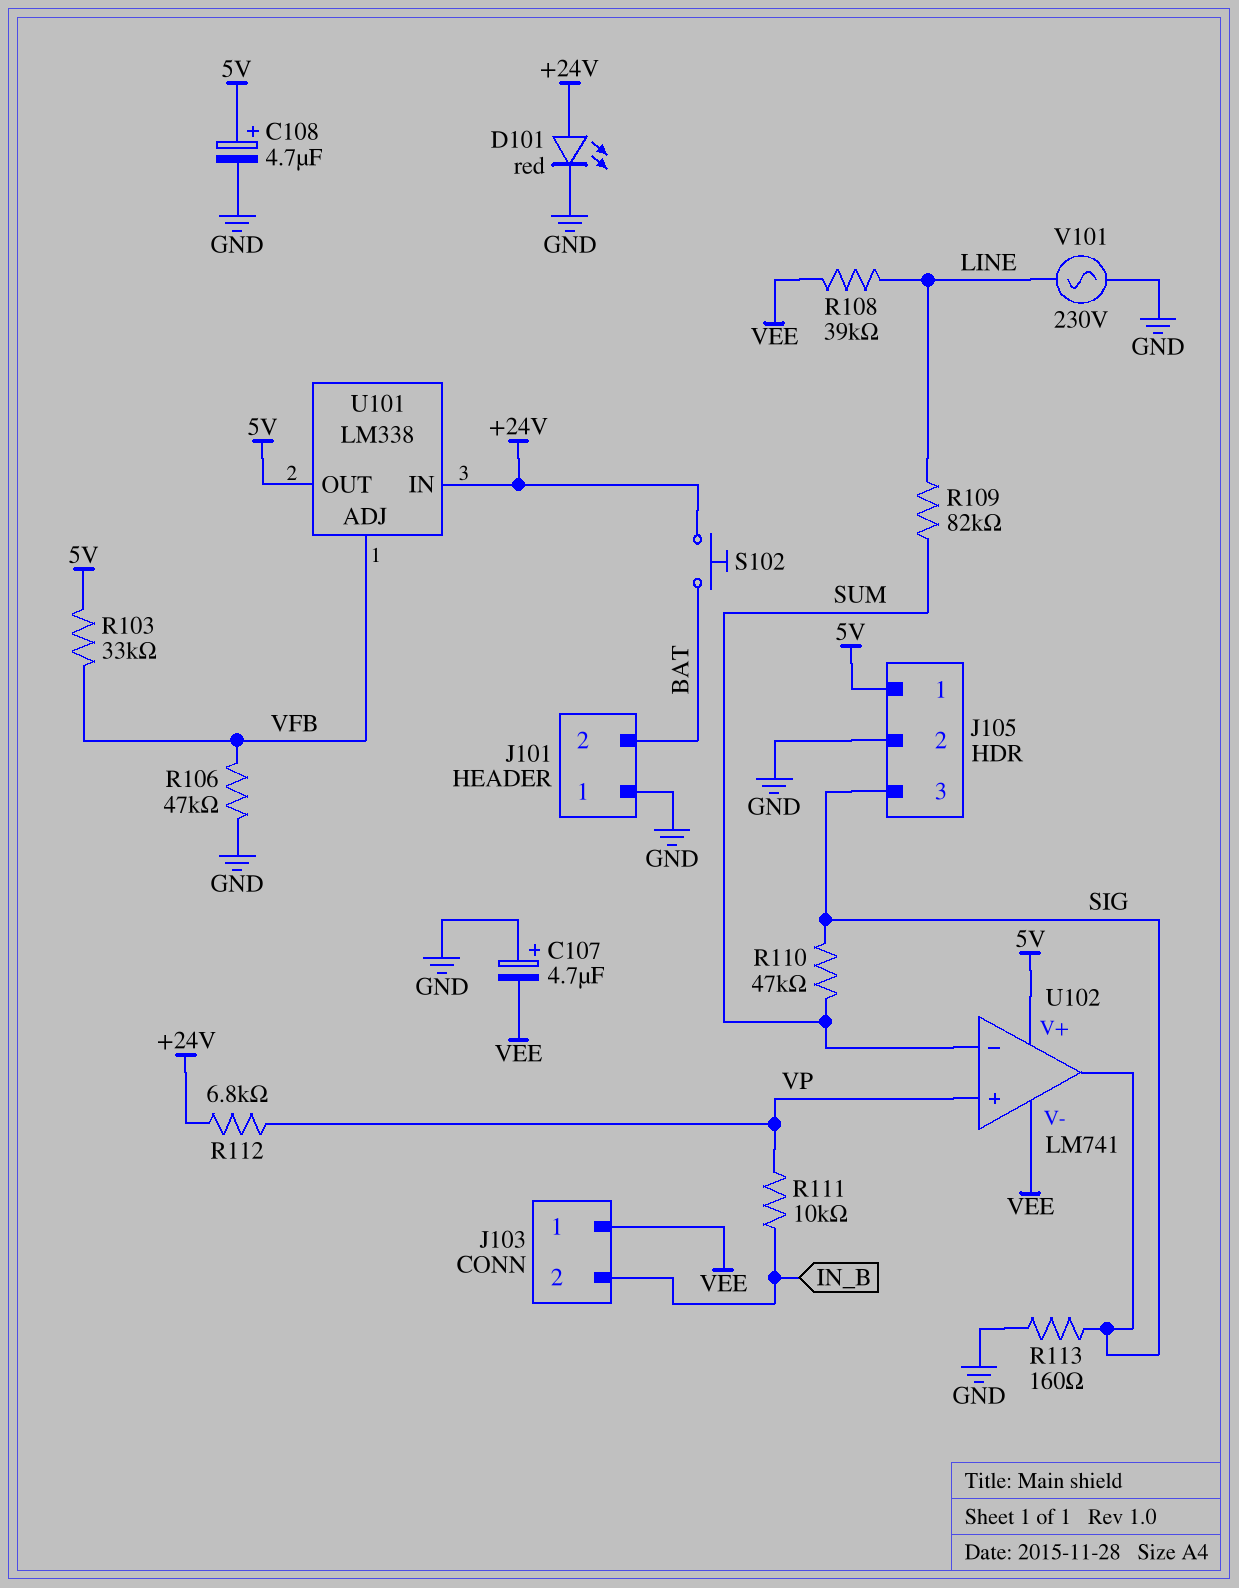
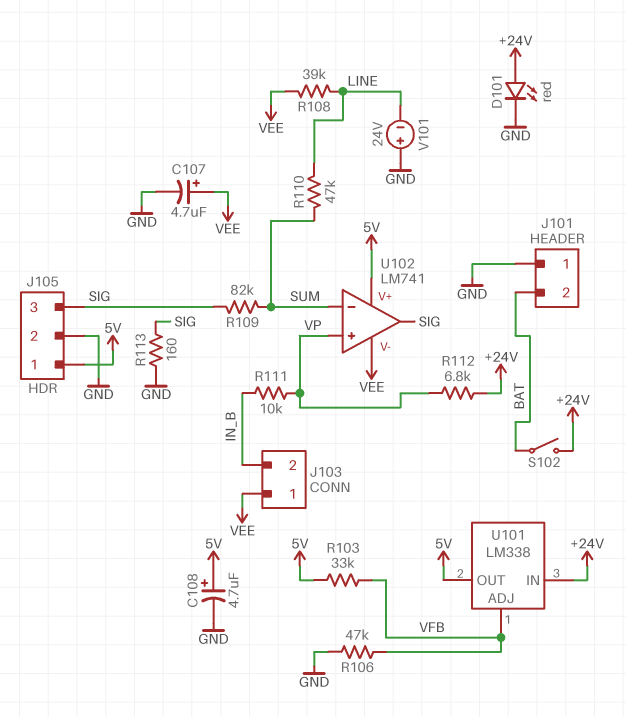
C107: 4.7uF (plus GND, minus VEE) -> 4.7uF (plus VEE, minus GND)
R109: 82k (LINE, SUM) -> 82k (SIG, SUM)
R110: 47k (SIG, SUM) -> 47k (LINE, SUM)
S102: button (+24V, BAT) -> switch (+24V, BAT)
V101: AC 230V (GND, LINE) -> 24V (plus GND, minus LINE)

